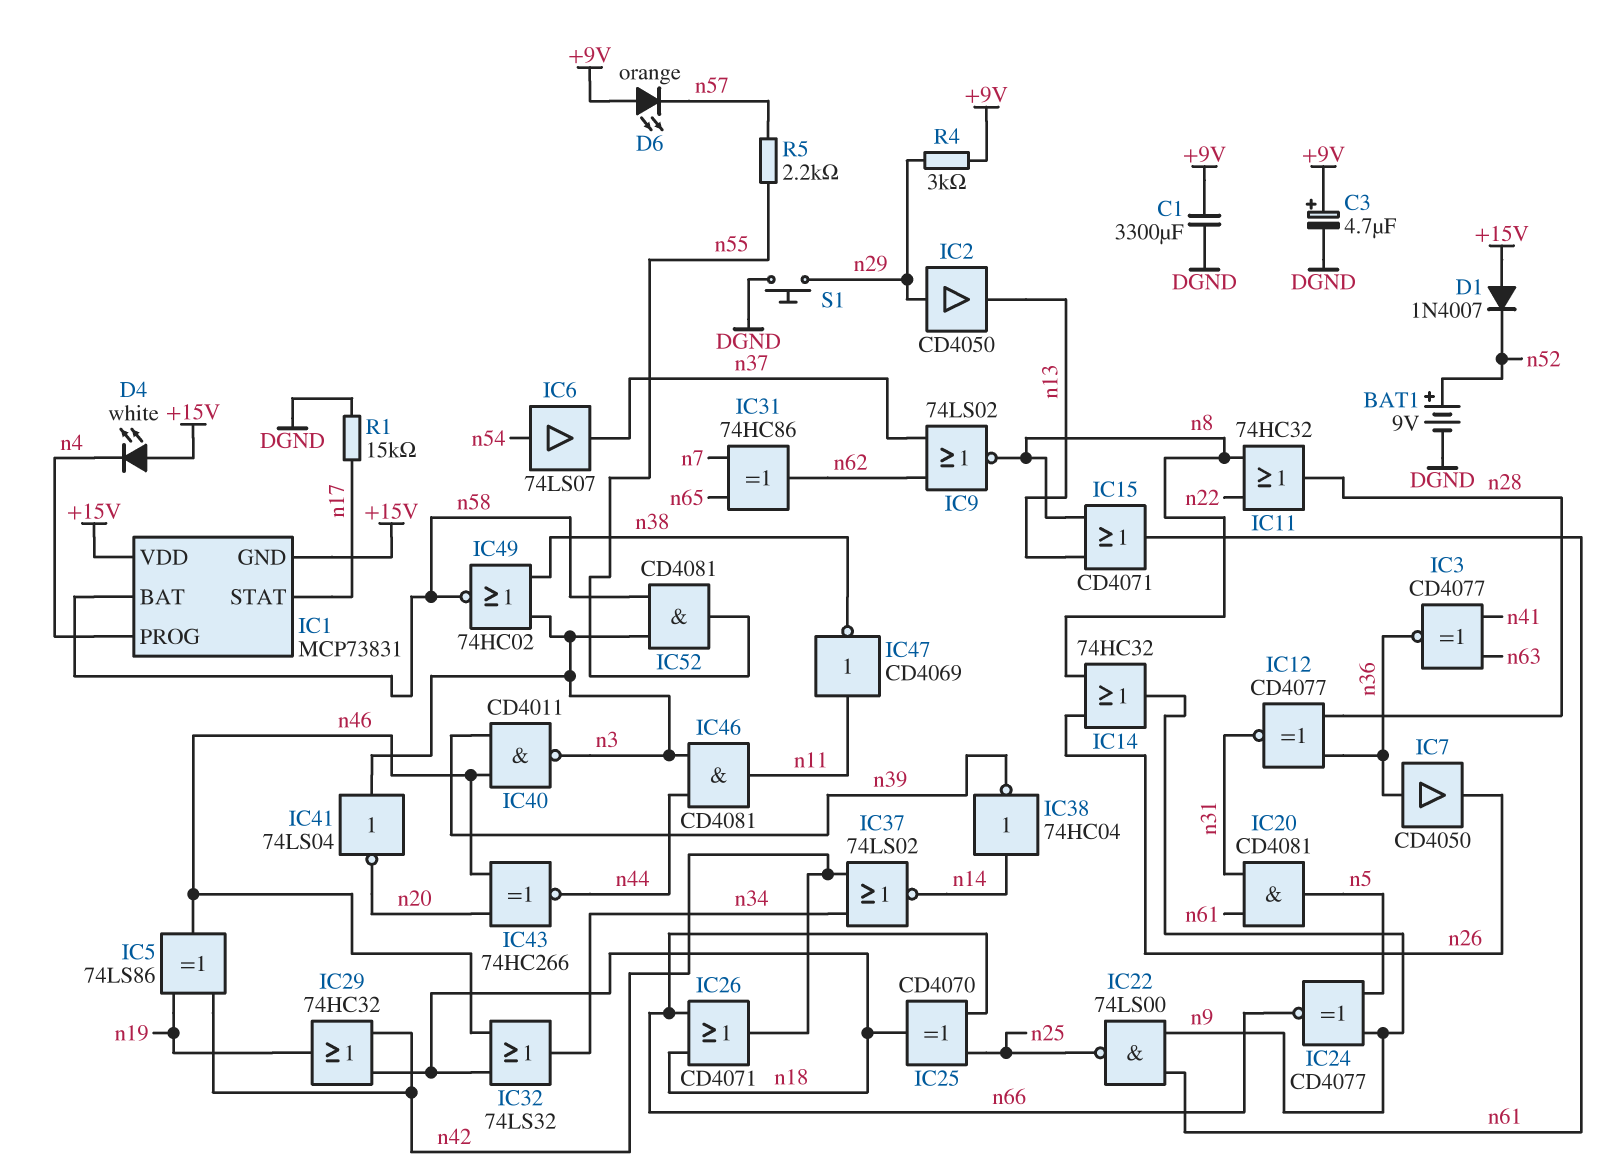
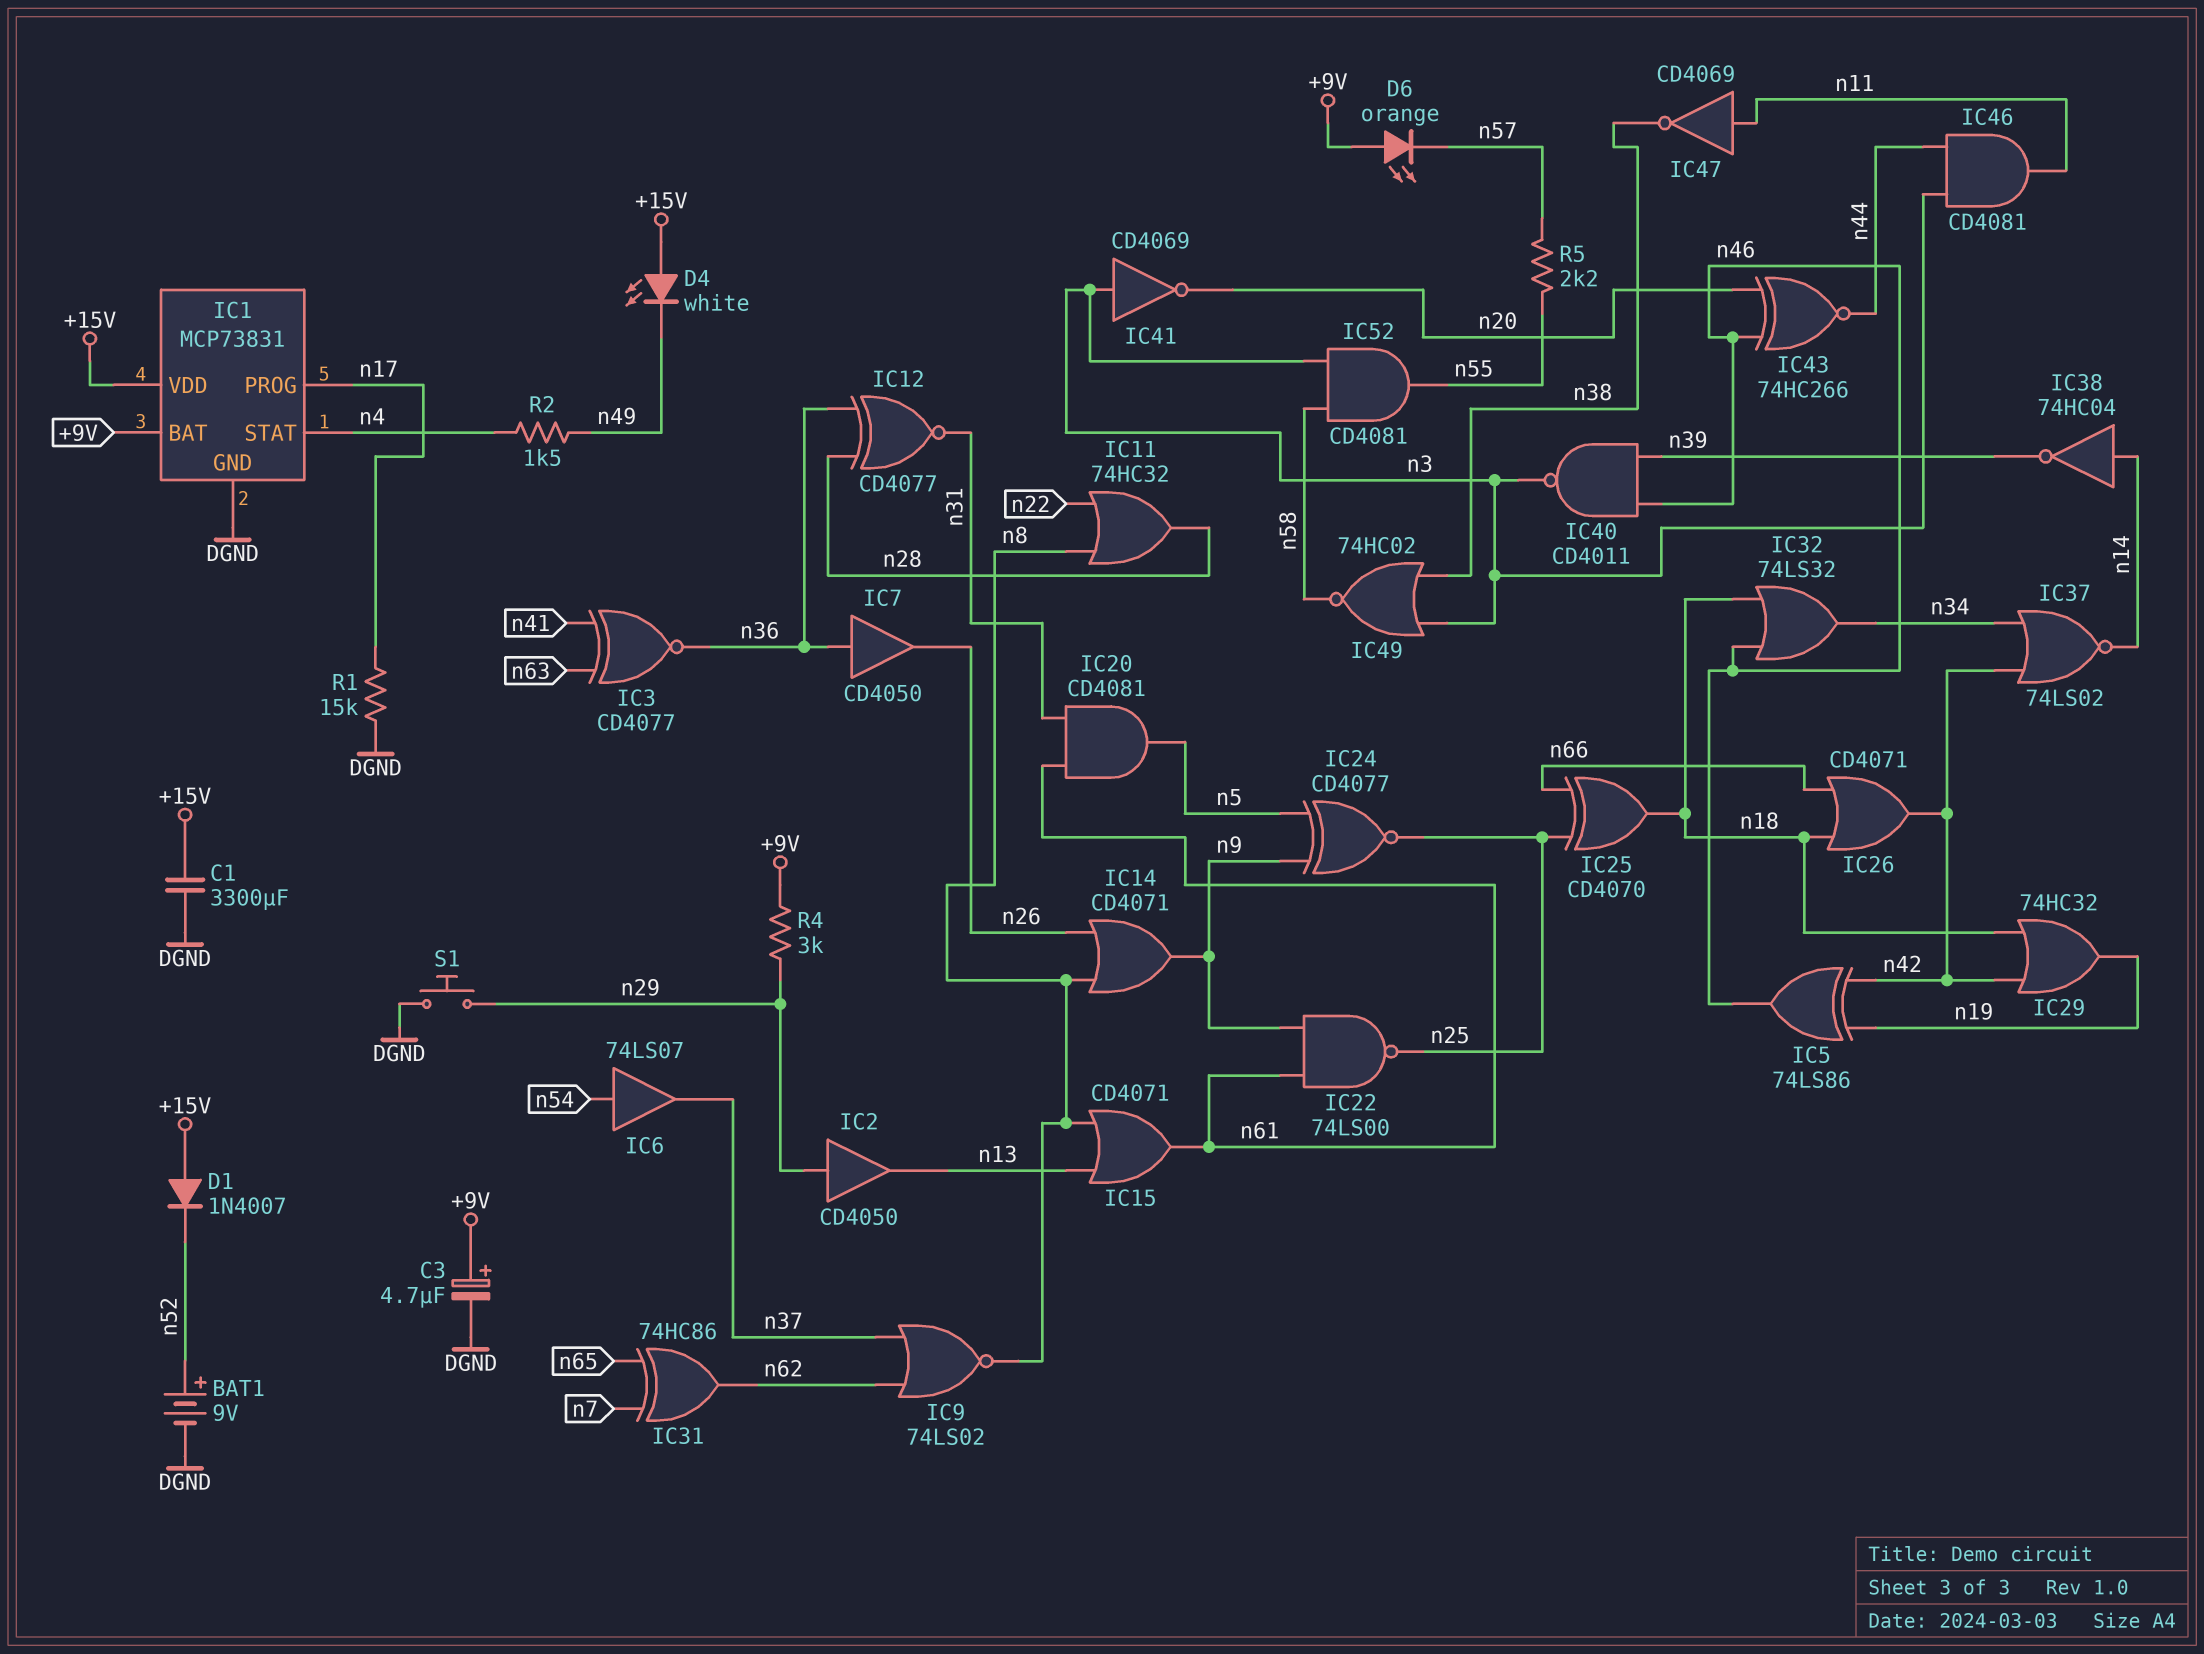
C1: 3300uF (+9V, DGND) -> 3300uF (+15V, DGND)
D4: LED white (A +15V, K n4) -> LED white (A +15V, K n49)
IC1 pin BAT: n58 -> +9V
IC1 pin GND: +15V -> DGND
IC1 pin PROG: n4 -> n17
IC1 pin STAT: n17 -> n4
IC14: OR 74HC32 (in n8, in n26, out n9) -> OR CD4071 (in n8, in n26, out n9)
IC24: XNOR CD4077 (in n5, in n9, out n66) -> XNOR CD4077 (in n5, in n9, out n25)
IC41: NOT 74LS04 (in n3, out n20) -> NOT CD4069 (in n3, out n20)
R2: none -> 1.5k (n4, n49)

